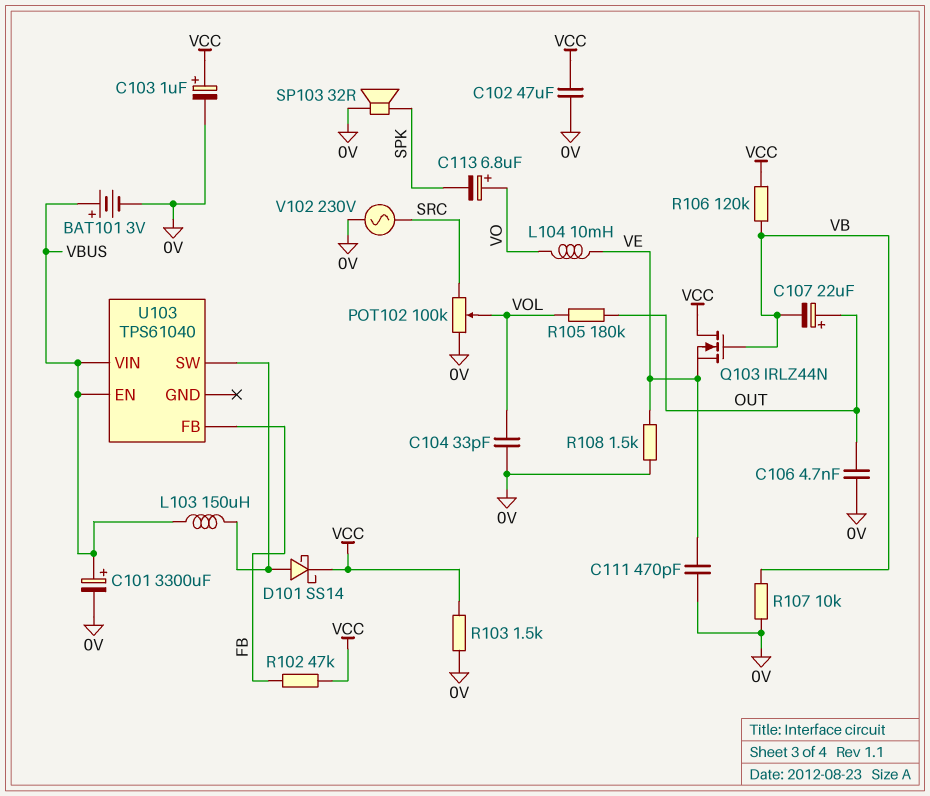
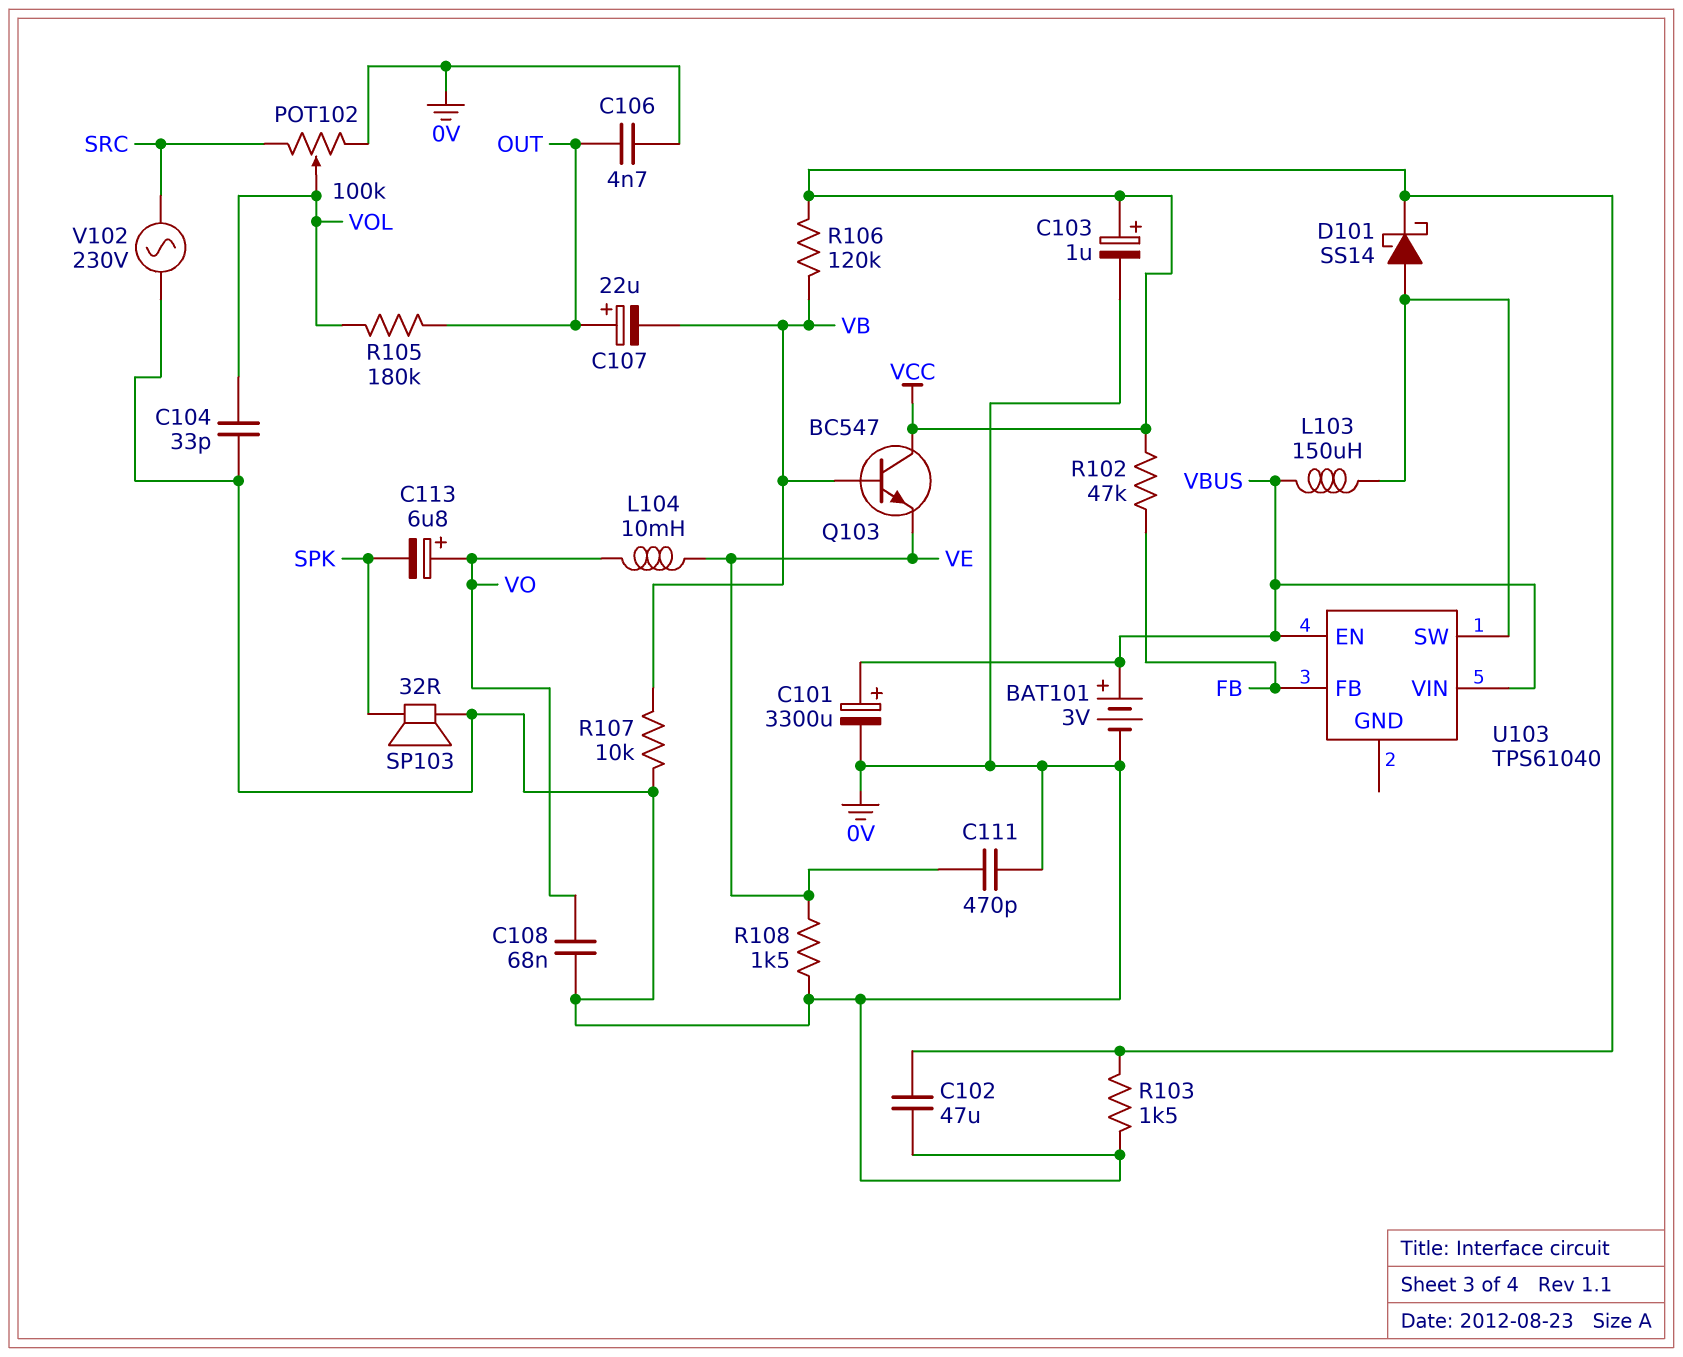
C108: none -> 68nF (0V, VO)
Q103: NMOS IRLZ44N (G VB, D VCC, S VE) -> NPN BC547 (B VB, C VCC, E VE)

